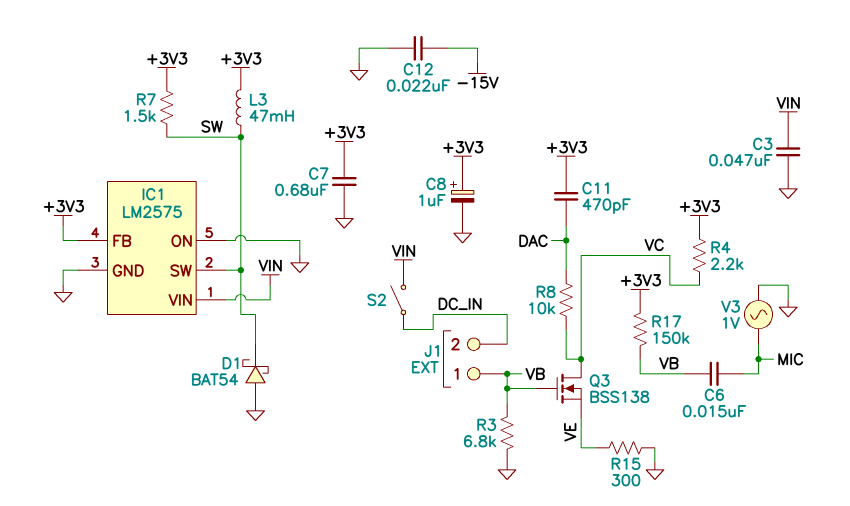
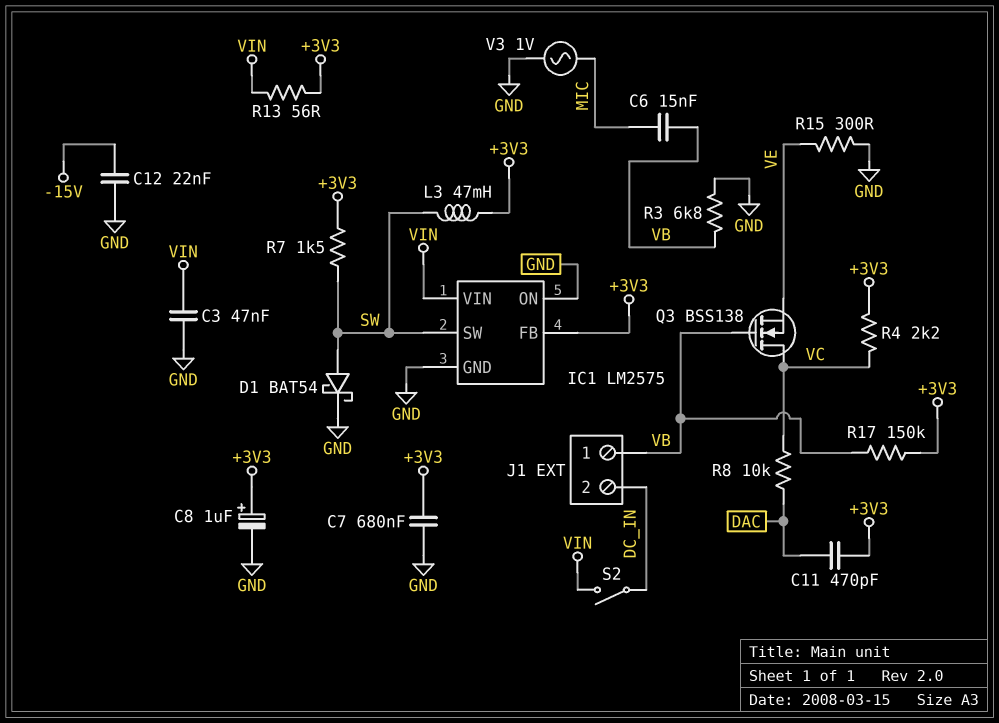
D1: schottky BAT54 (A GND, K SW) -> schottky BAT54 (A SW, K GND)
R13: none -> 56 (+3V3, VIN)

